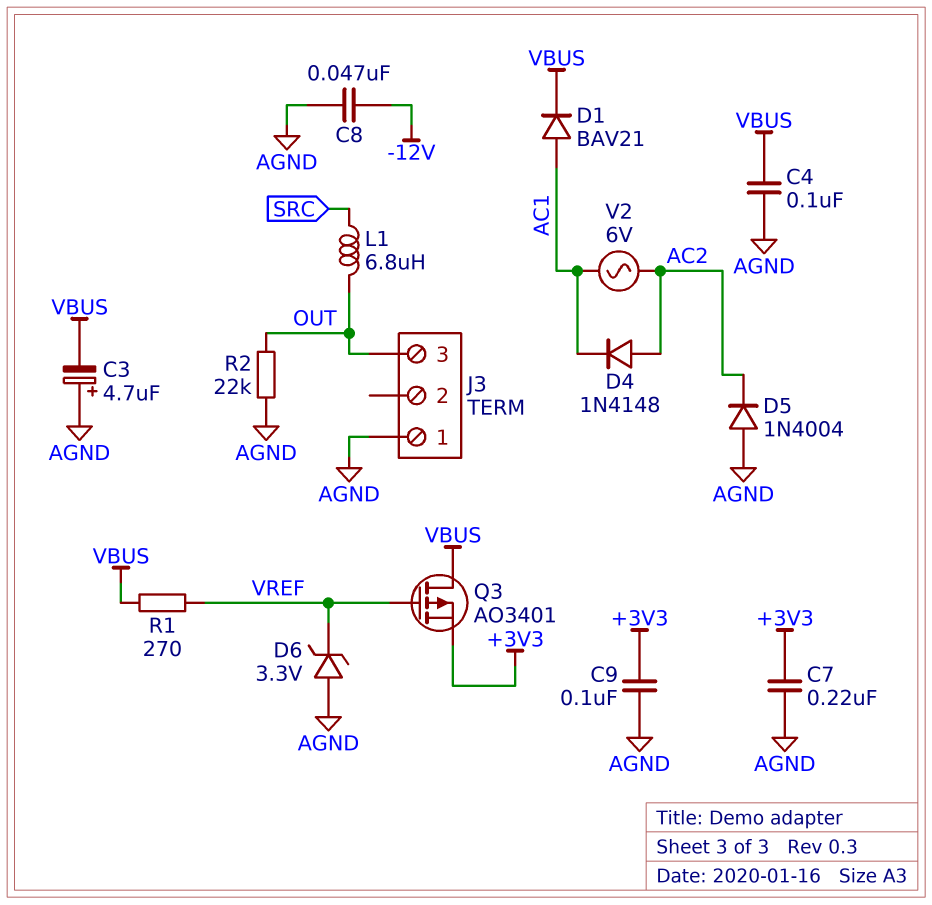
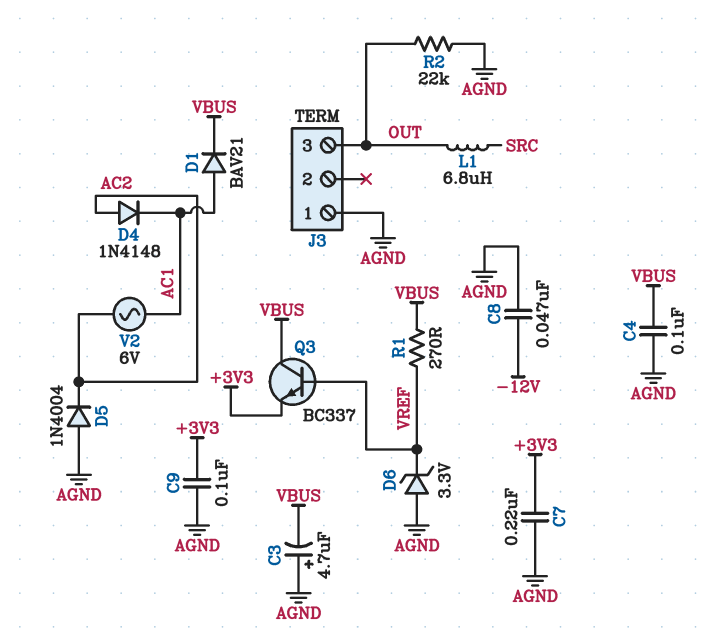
Q3: PMOS AO3401 (G VREF, D VBUS, S +3V3) -> NPN BC337 (B VREF, C VBUS, E +3V3)

